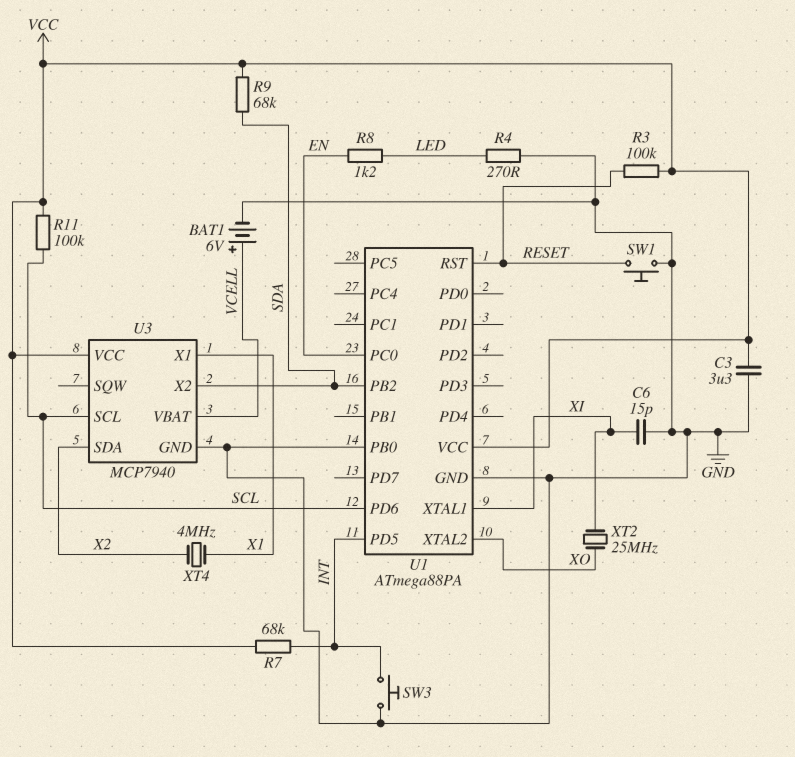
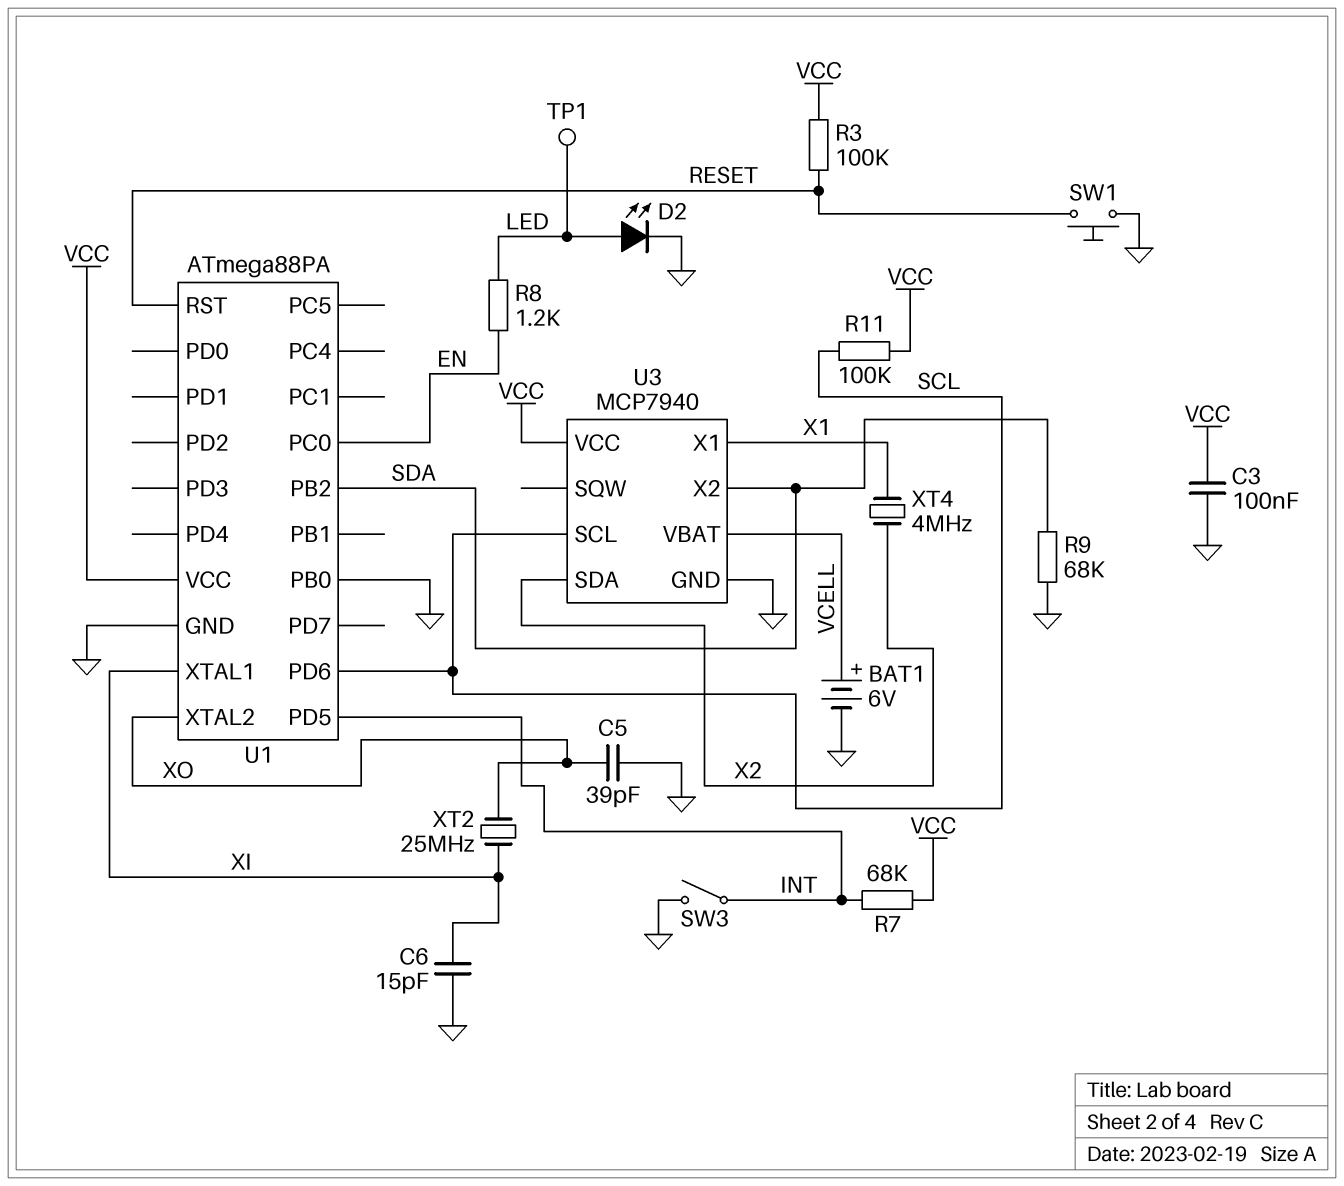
C3: 3.3uF (GND, VCC) -> 100nF (GND, VCC)
C5: none -> 39pF (GND, XO)
D2: none -> LED (A LED, K GND)
R4: 270 (GND, LED) -> none
R9: 68k (SDA, VCC) -> 68k (GND, SDA)
SW3: button (GND, INT) -> switch (GND, INT)
TP1: none -> test point (LED)

